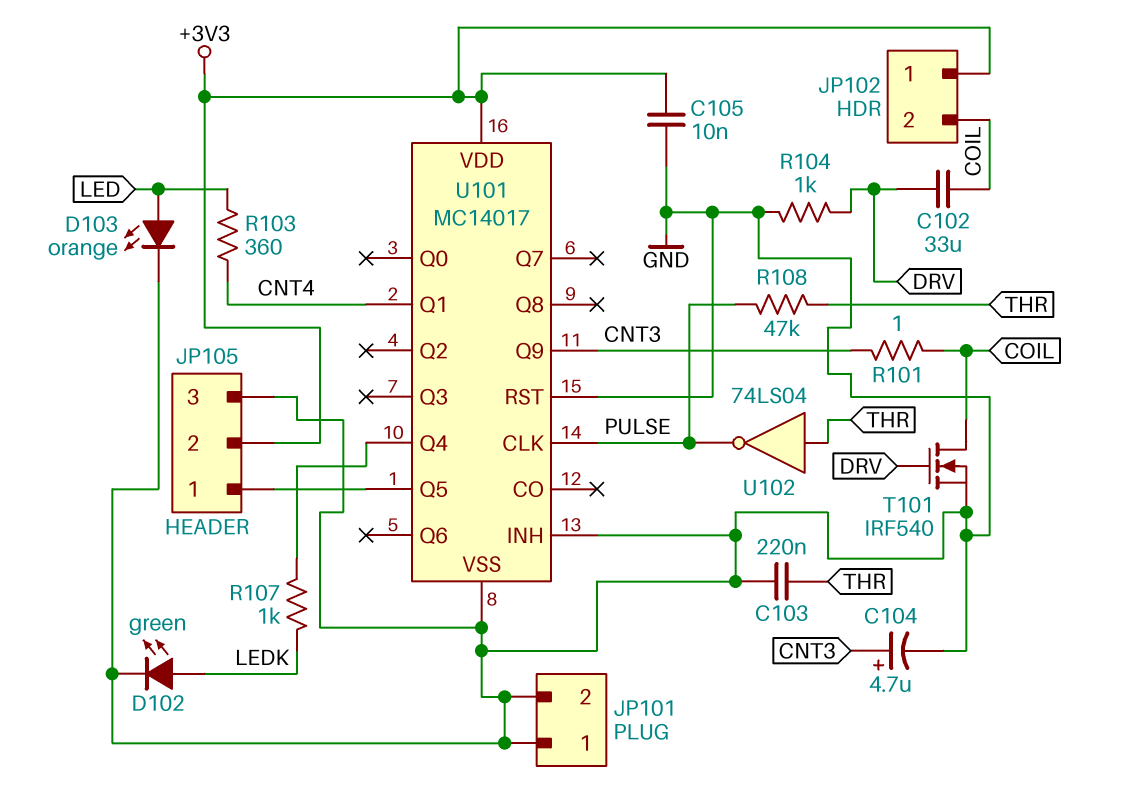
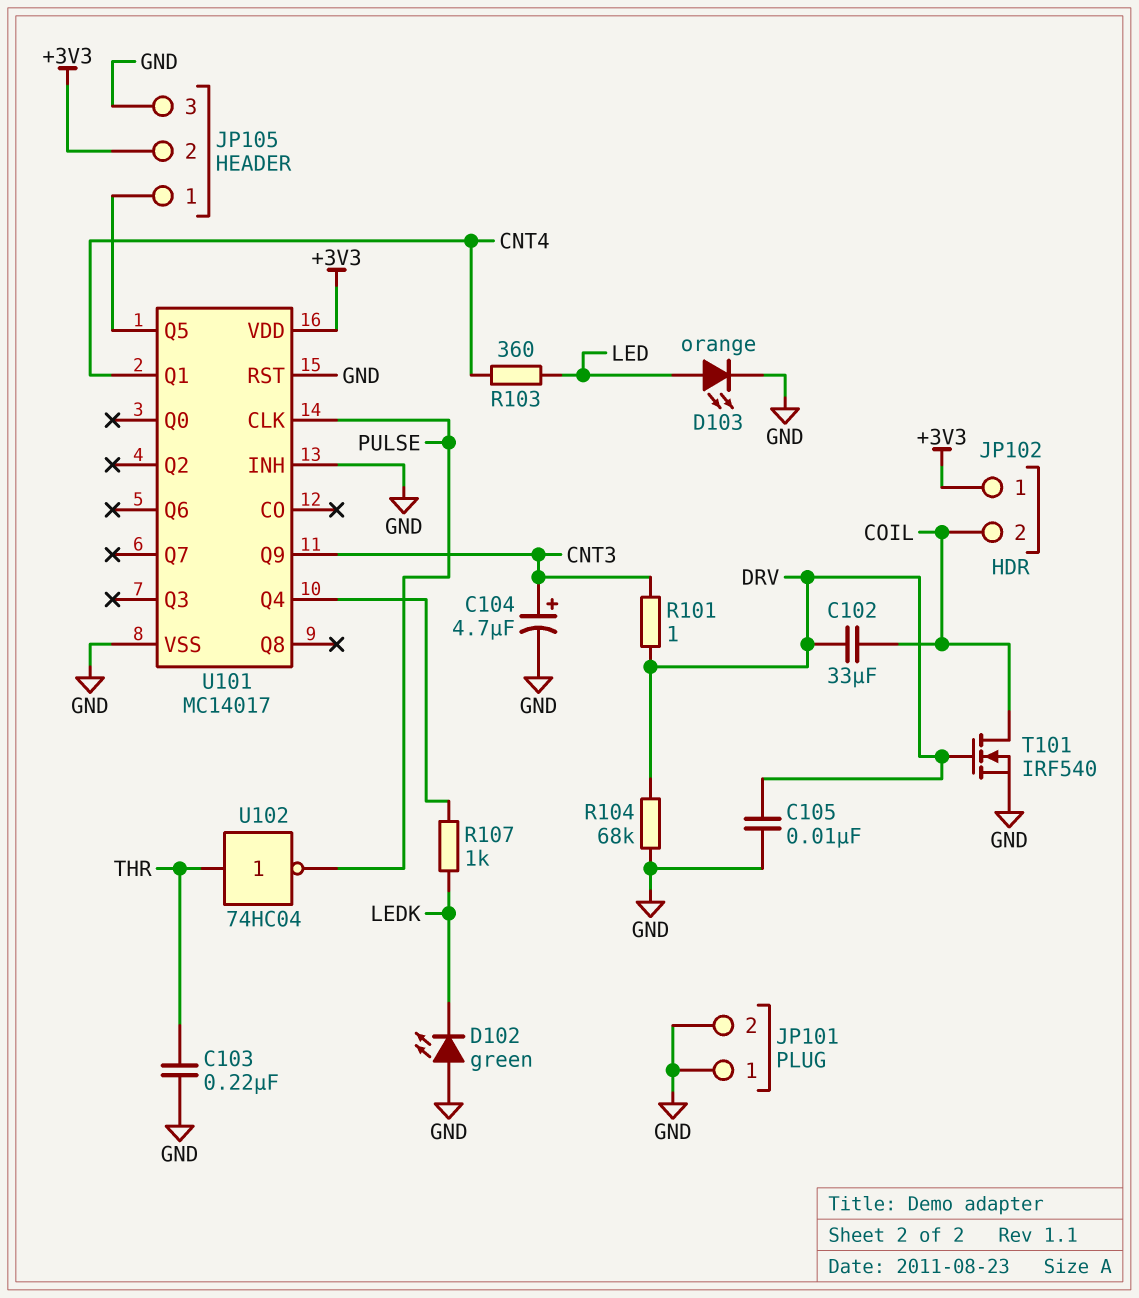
C105: 10nF (+3V3, GND) -> 10nF (DRV, GND)
D102: LED green (A LEDK, K GND) -> LED green (A GND, K LEDK)
R101: 1 (CNT3, COIL) -> 1 (CNT3, DRV)
R104: 1k (DRV, GND) -> 68k (DRV, GND)
R108: 47k (PULSE, THR) -> none
U102: NOT 74LS04 (in THR, out PULSE) -> NOT 74HC04 (in THR, out PULSE)

